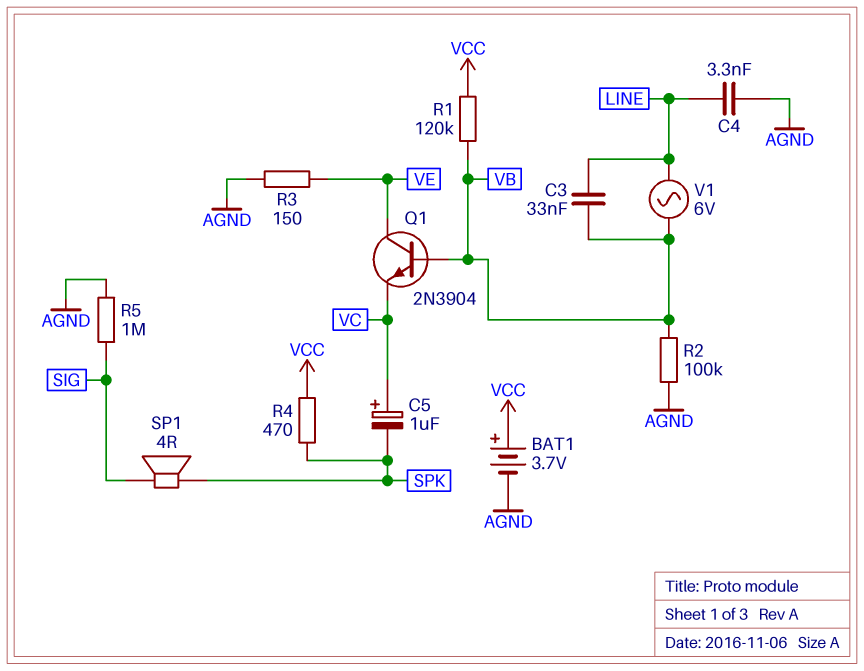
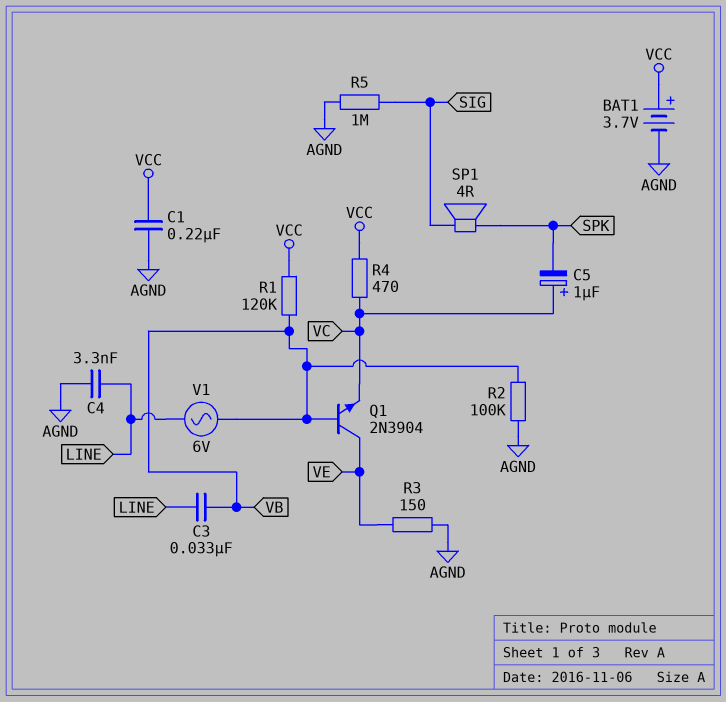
C1: none -> 220nF (AGND, VCC)
R4: 470 (SPK, VCC) -> 470 (VC, VCC)

